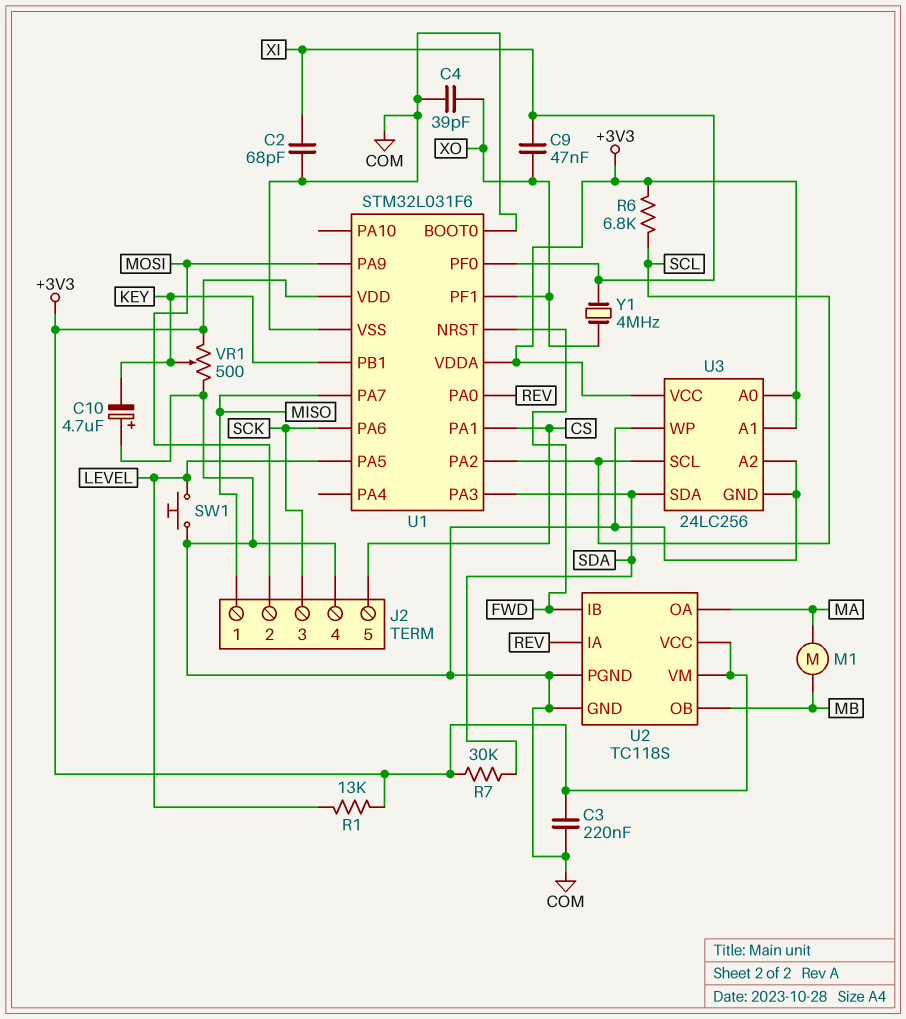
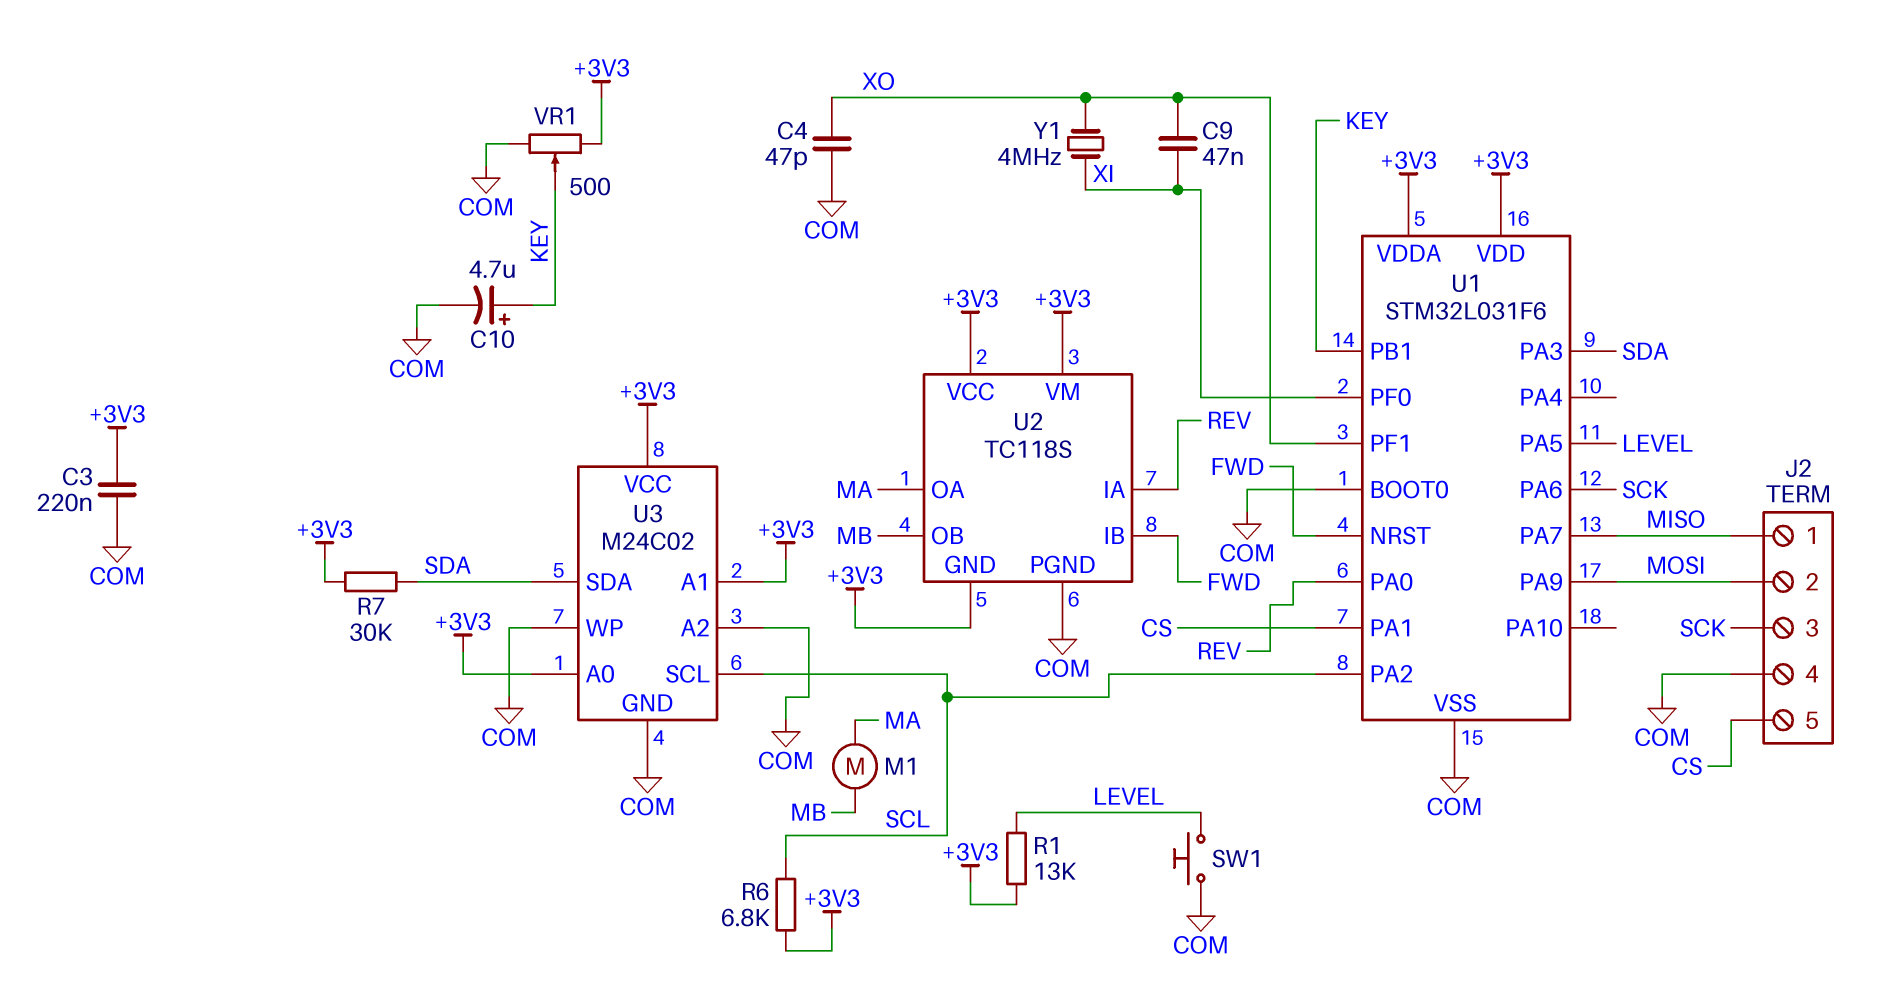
C2: 68pF (COM, XI) -> none
C4: 39pF (COM, XO) -> 47pF (COM, XO)
C10: 4.7uF (plus COM, minus KEY) -> 4.7uF (plus KEY, minus COM)
U2 pin GND: COM -> +3V3
U3: 24LC256 -> M24C02

